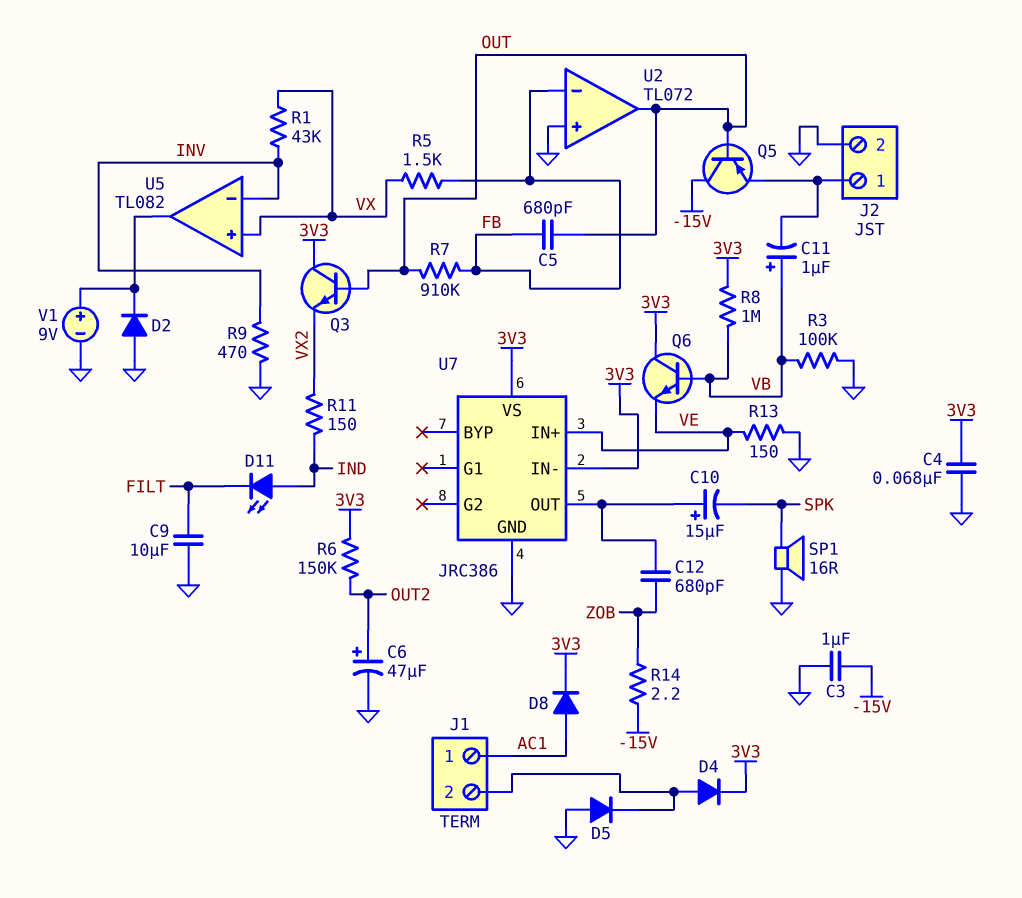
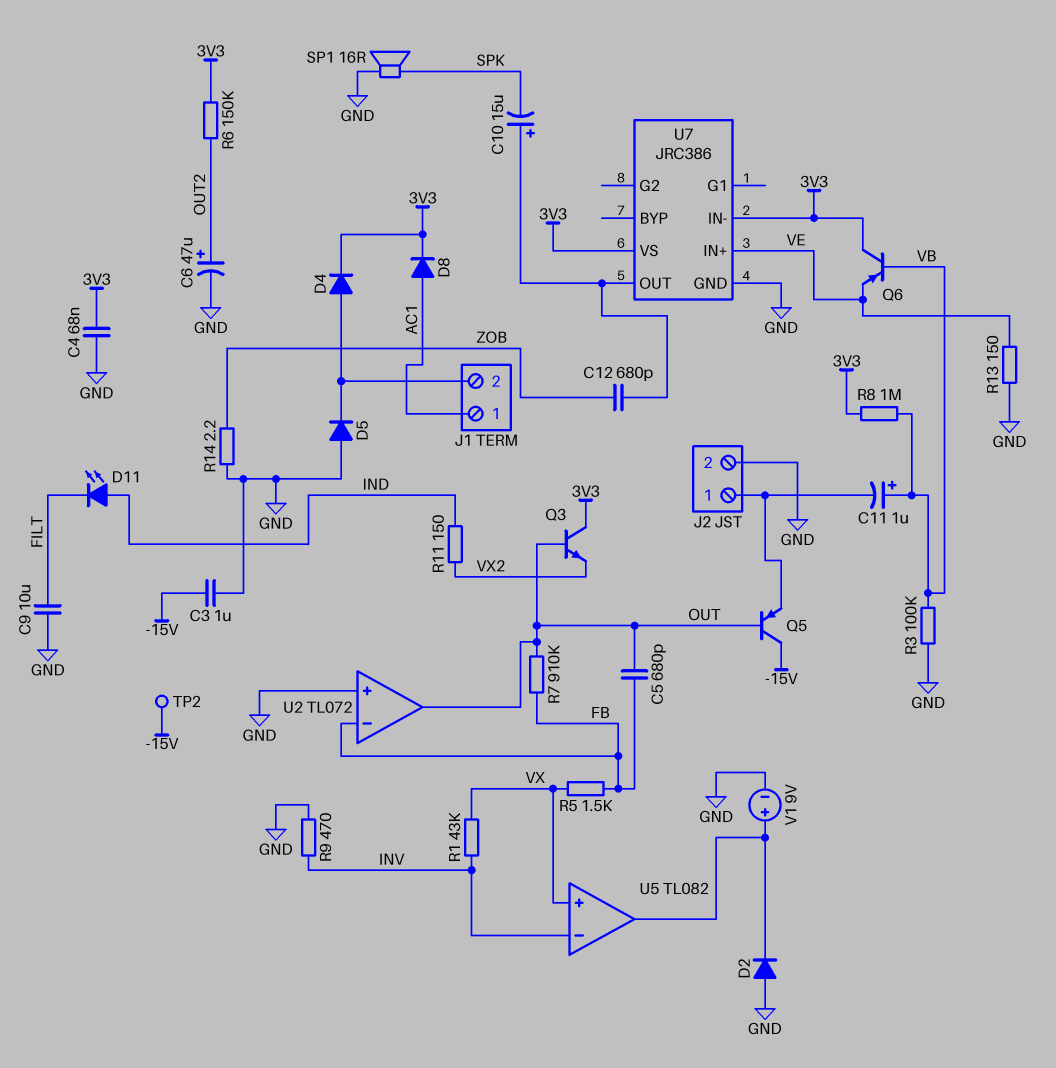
Q6: NPN (B VB, C 3V3, E VE) -> PNP (B VB, C 3V3, E VE)
R14: 2.2 (-15V, ZOB) -> 2.2 (GND, ZOB)
TP2: none -> test point (-15V)

